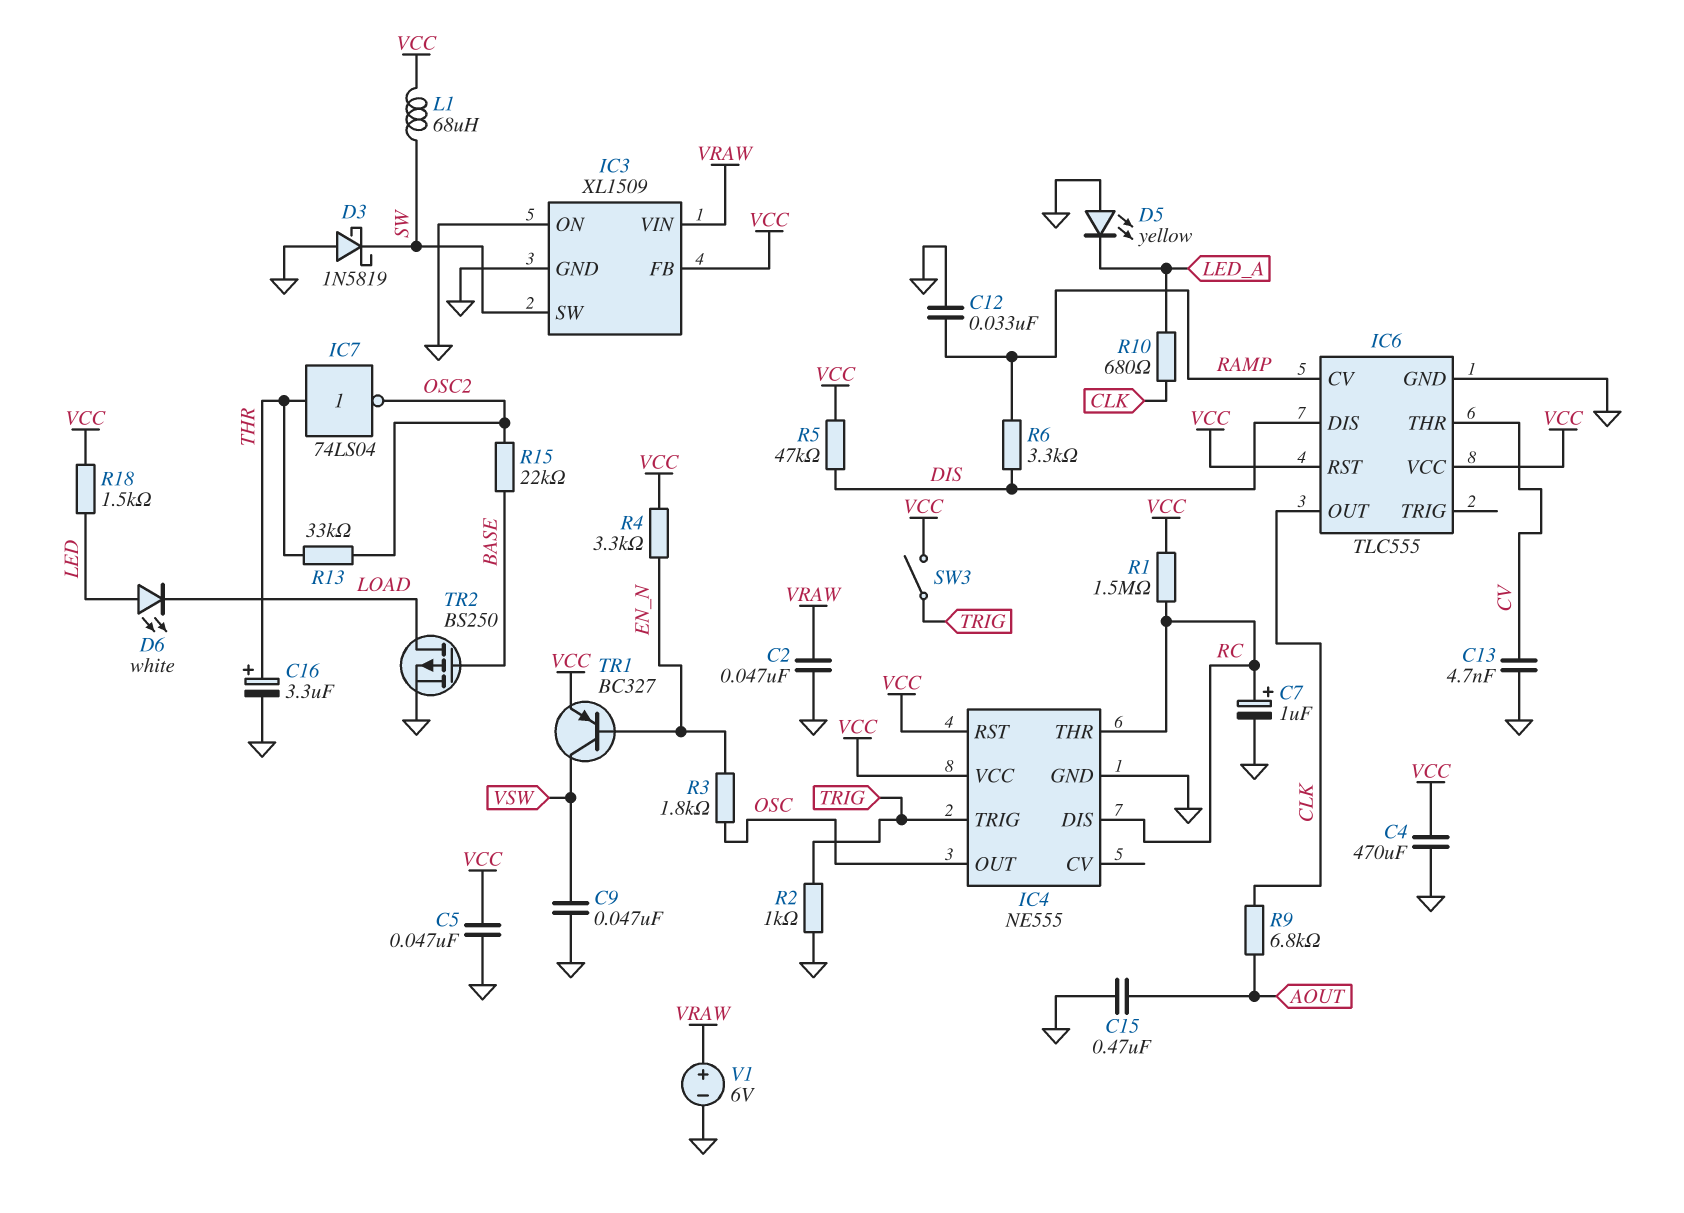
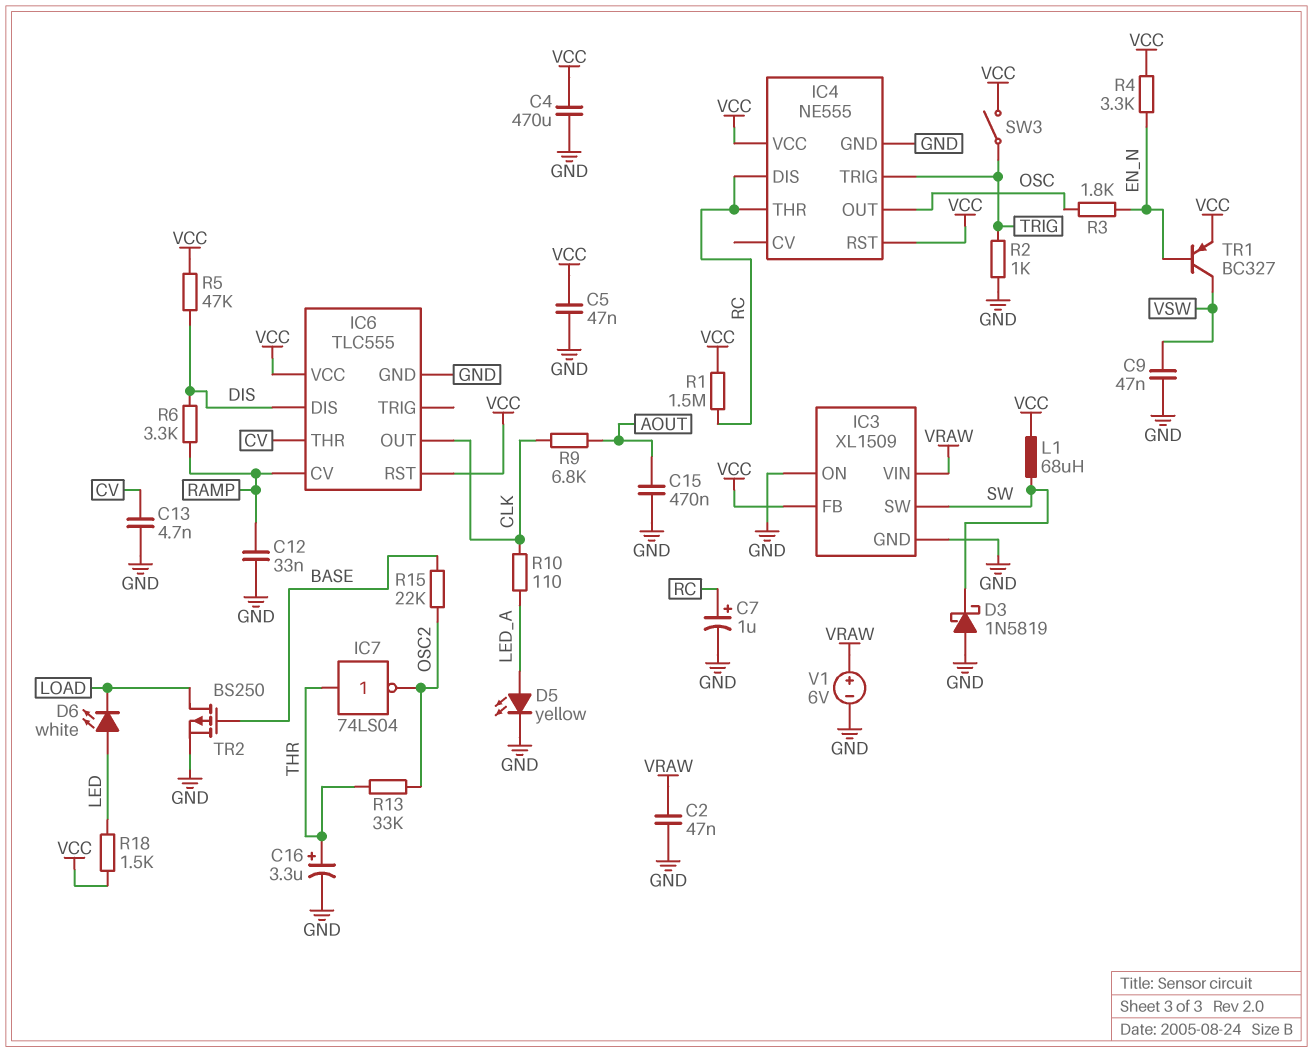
D5: LED yellow (A GND, K LED_A) -> LED yellow (A LED_A, K GND)
R10: 680 (CLK, LED_A) -> 110 (CLK, LED_A)

